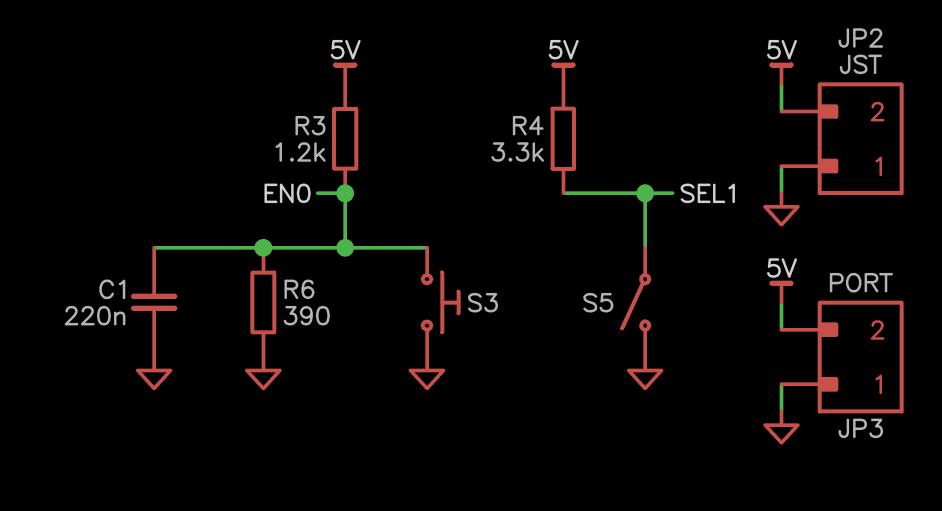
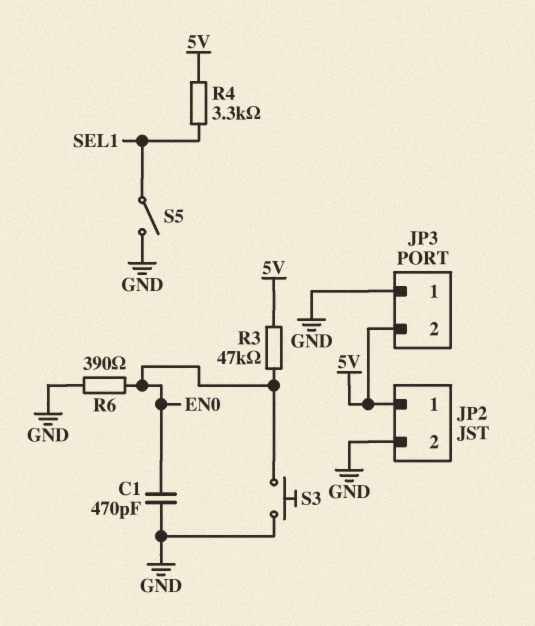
C1: 220nF (EN0, GND) -> 470pF (EN0, GND)
JP2 pin 1: GND -> 5V
JP2 pin 2: 5V -> GND
R3: 1.2k (5V, EN0) -> 47k (5V, EN0)

